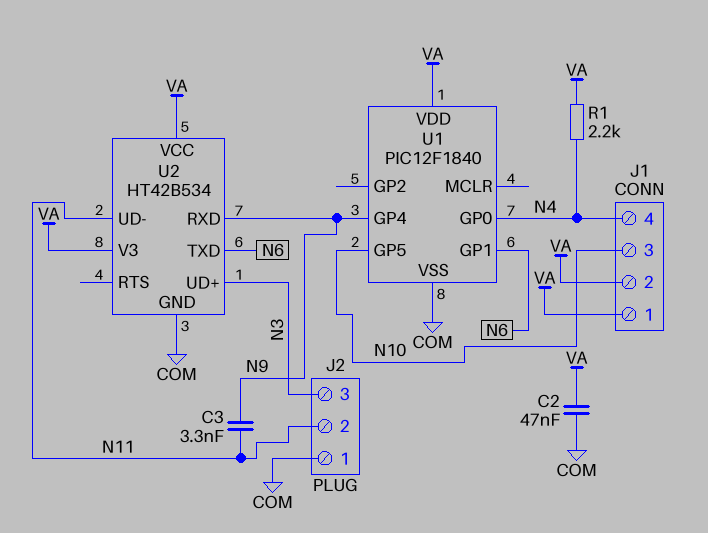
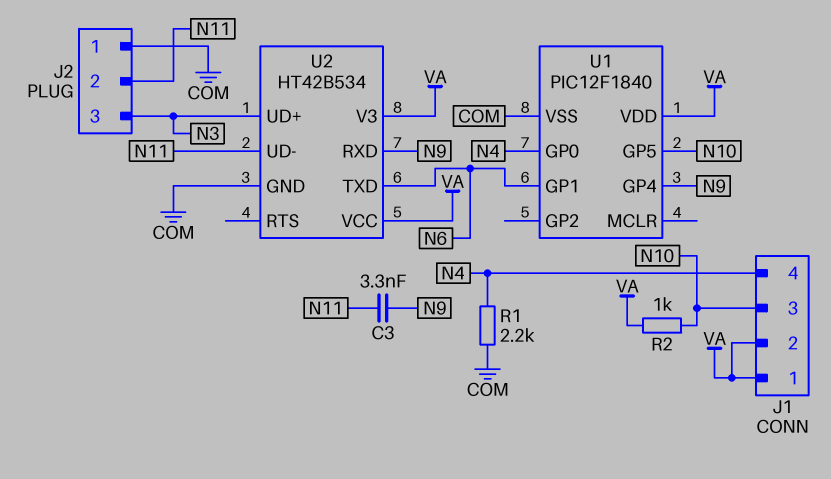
C2: 47nF (COM, VA) -> none
R1: 2.2k (N4, VA) -> 2.2k (COM, N4)
R2: none -> 1k (N10, VA)

